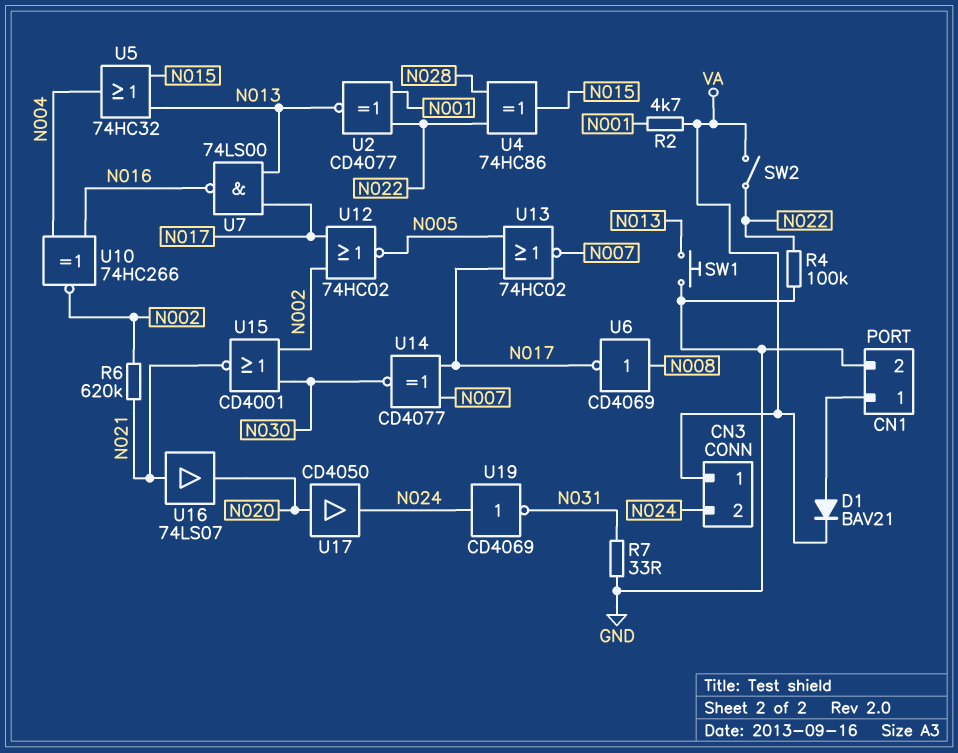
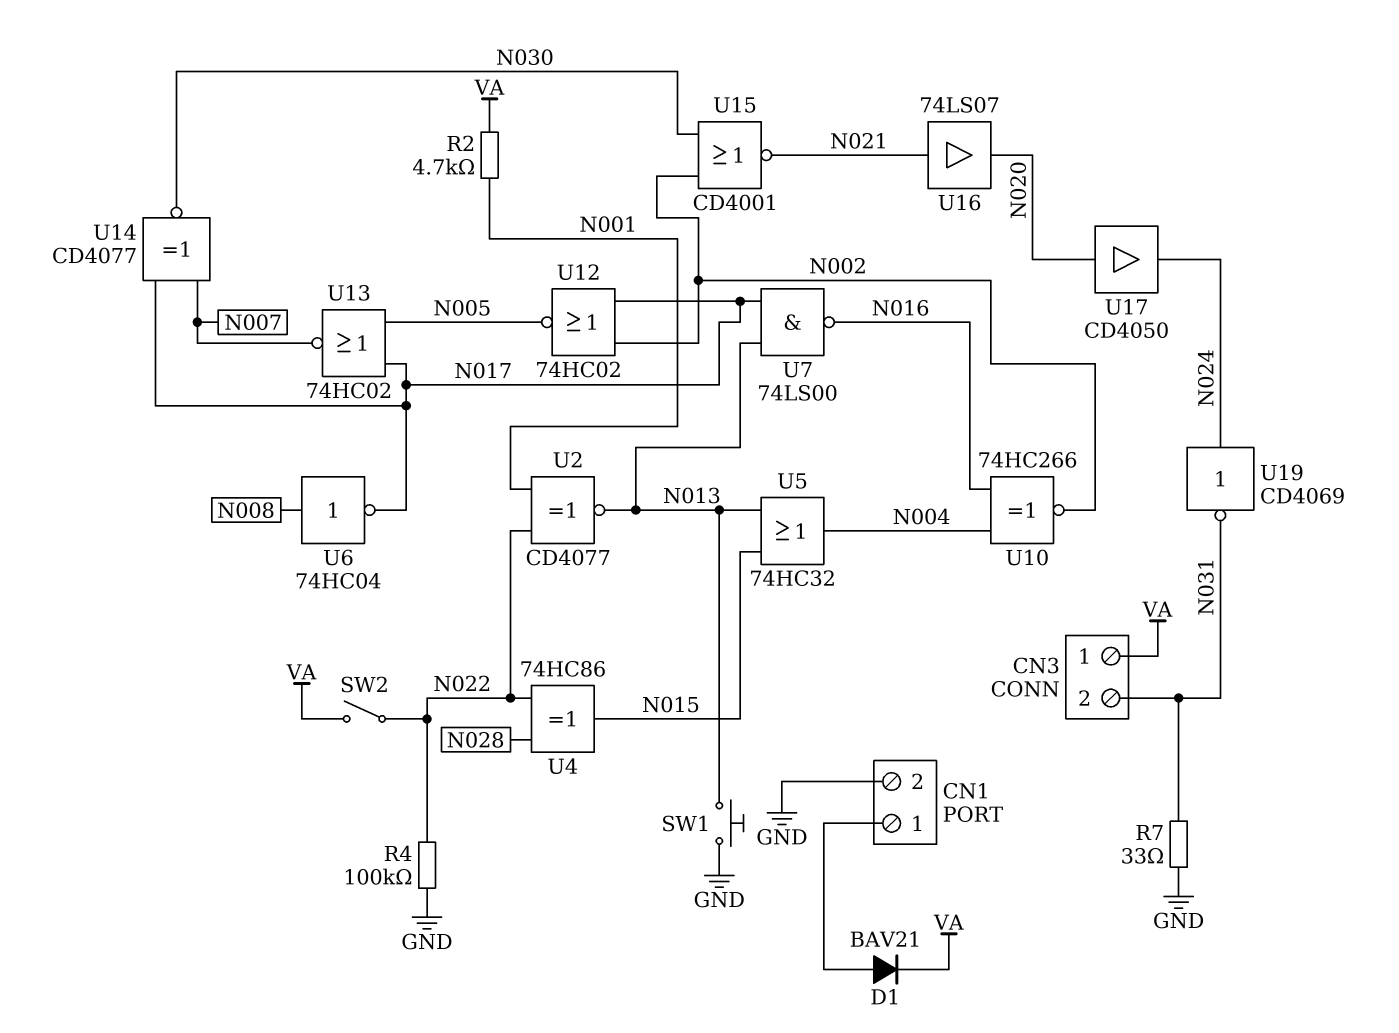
CN3 pin 2: N024 -> N031
R6: 620k (N002, N021) -> none
U6: NOT CD4069 (in N008, out N017) -> NOT 74HC04 (in N008, out N017)

